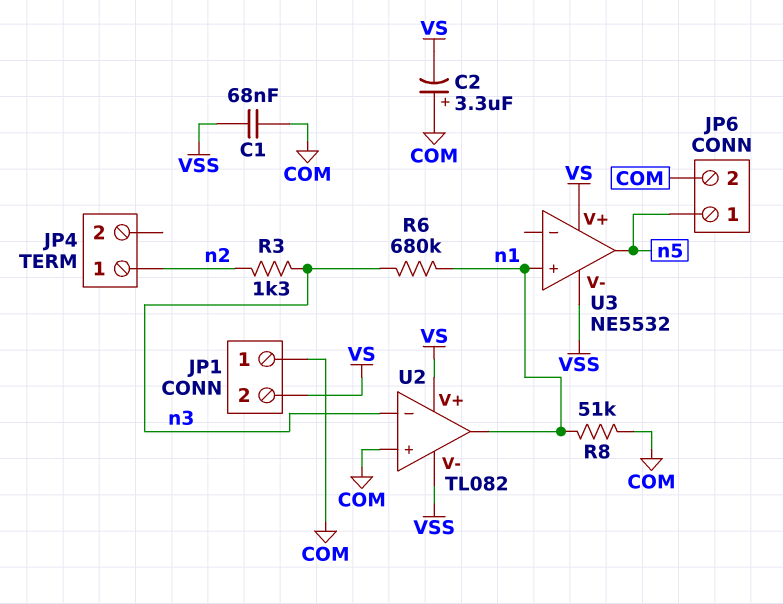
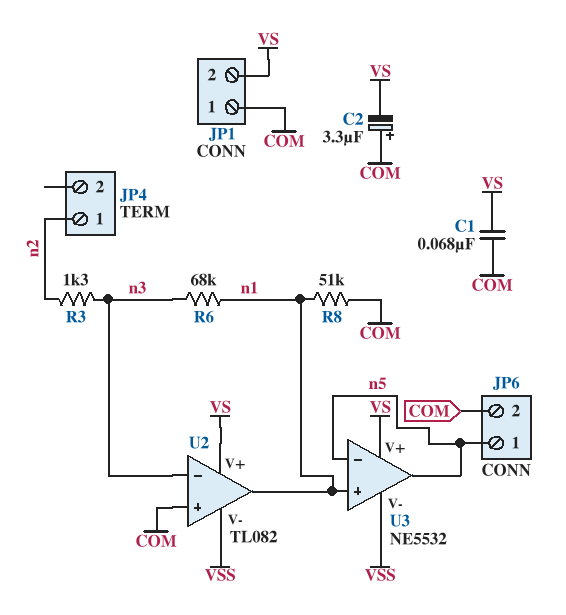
C1: 68nF (COM, VSS) -> 68nF (COM, VS)
R6: 680k (n1, n3) -> 68k (n1, n3)
U3 pin in-: none -> n5

